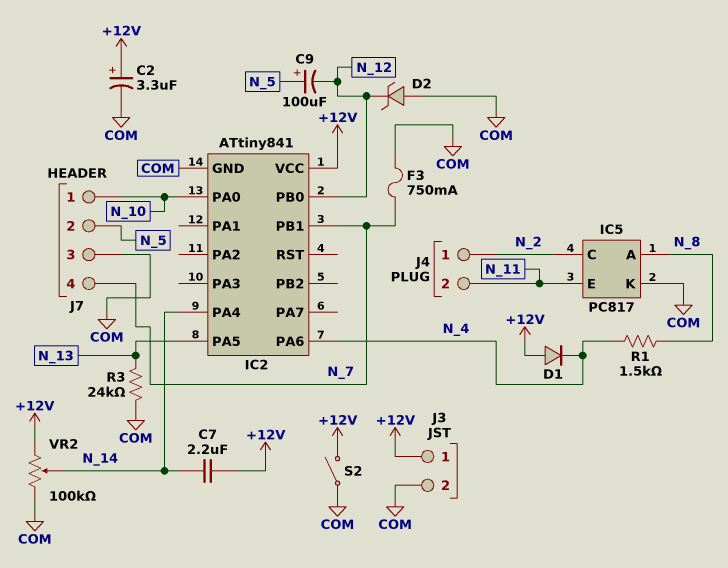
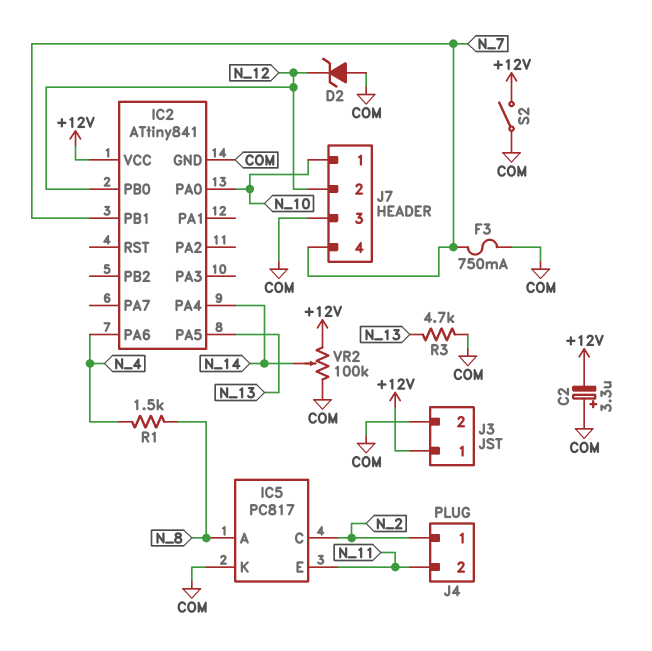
C2: 3.3uF (plus +12V, minus COM) -> 3.3uF (plus COM, minus +12V)
C7: 2.2uF (+12V, N_14) -> none
C9: 100uF (plus N_5, minus N_12) -> none
D1: diode (A +12V, K N_4) -> none
J7 pin 2: N_5 -> N_12
R3: 24k (COM, N_13) -> 4.7k (COM, N_13)

